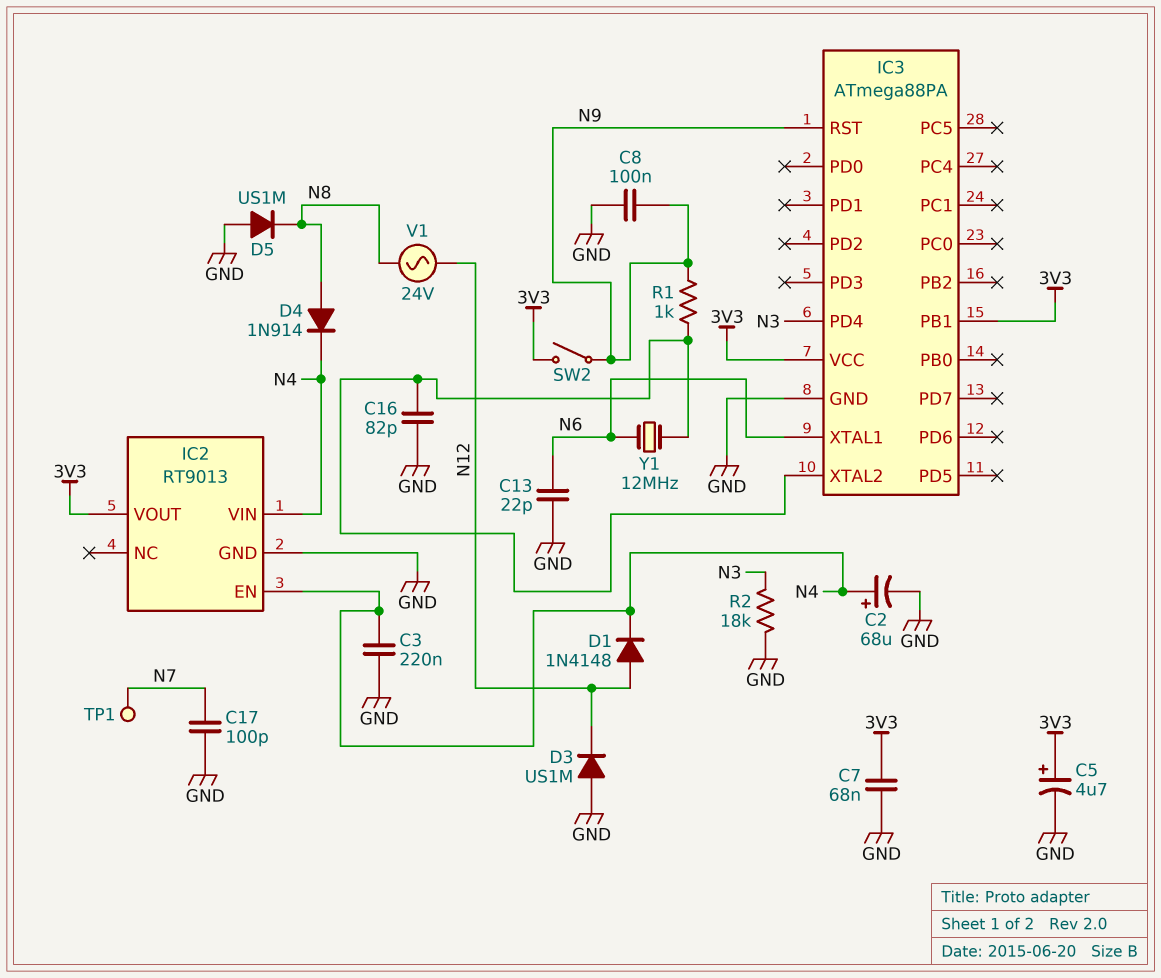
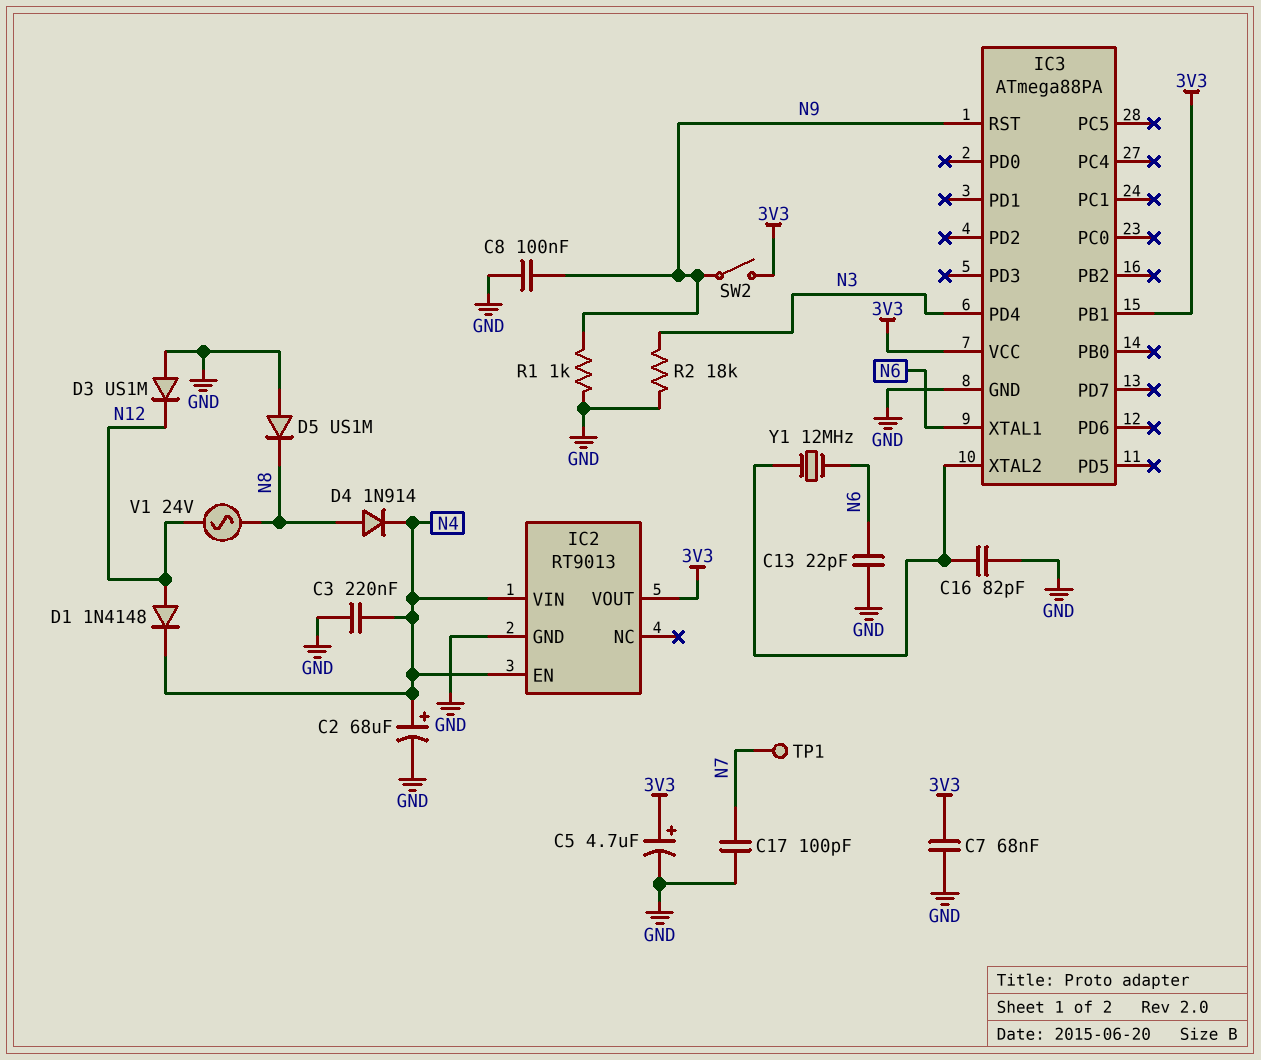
R1: 1k (IC3/XTAL2, N9) -> 1k (GND, N9)

